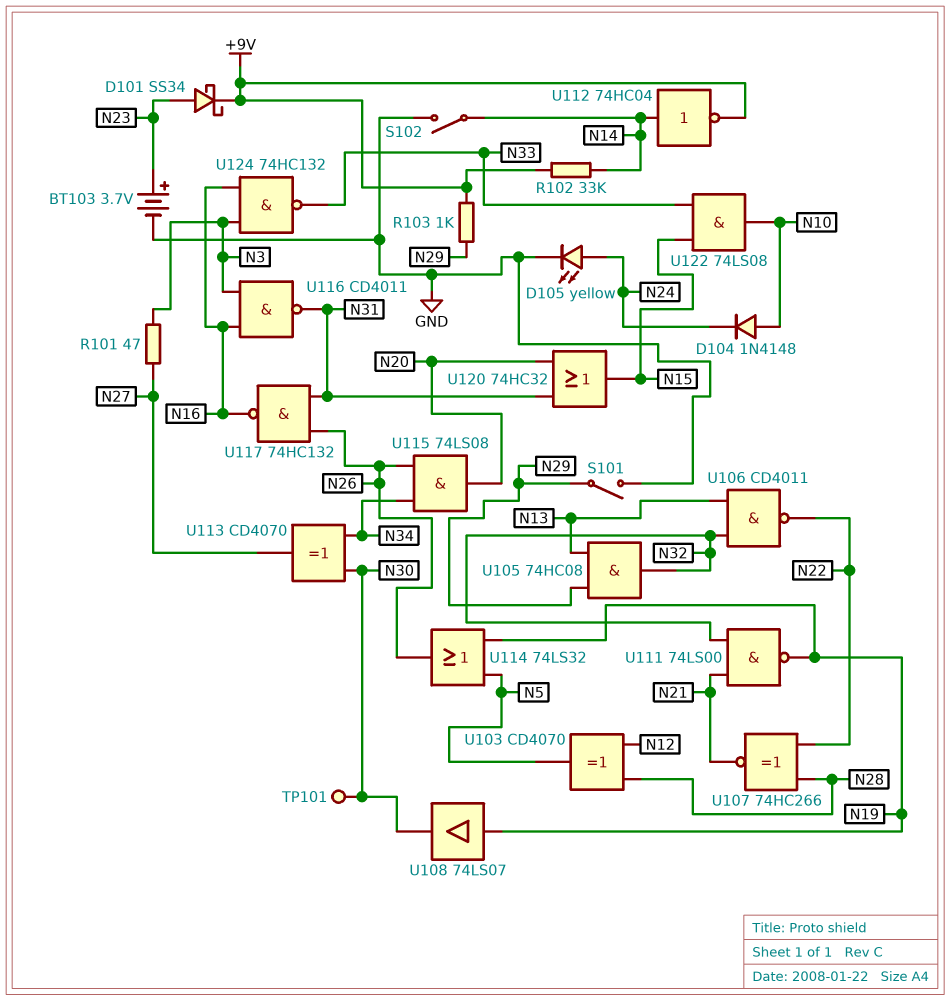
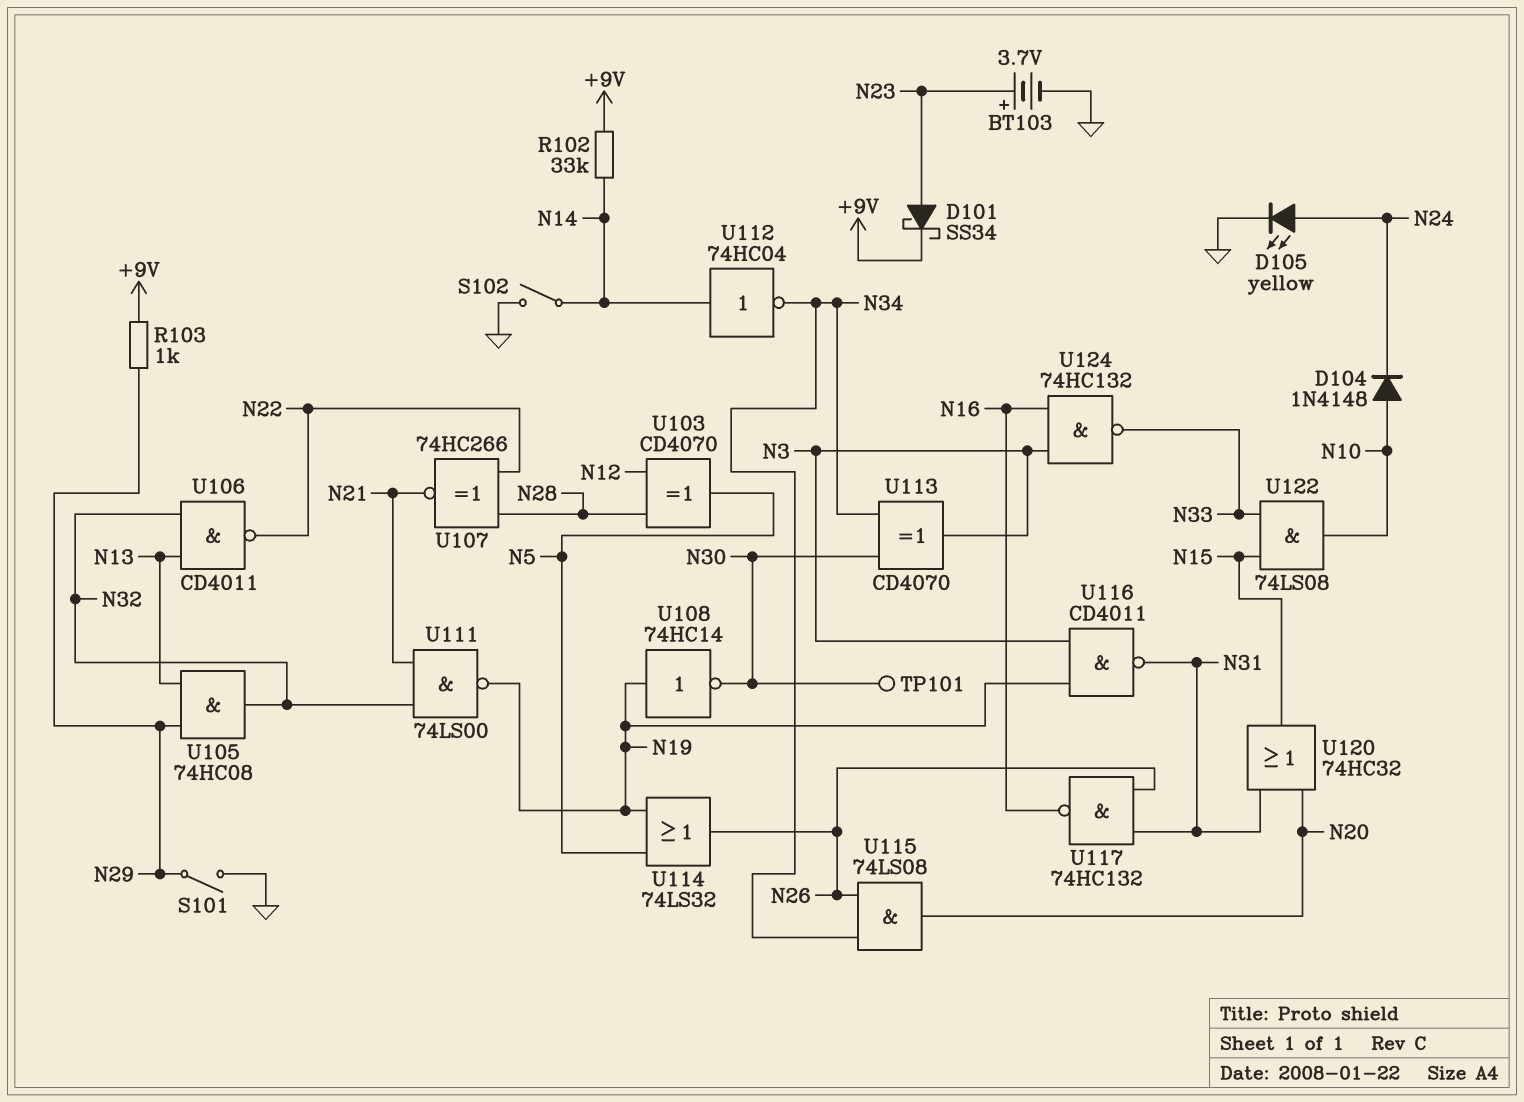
R101: 47 (N3, N27) -> none
U108: buffer 74LS07 (in N19, out N30) -> NOT 74HC14 (in N19, out N30)
U112: NOT 74HC04 (in N14, out +9V) -> NOT 74HC04 (in N14, out N34)
U113: XOR CD4070 (in N30, in N34, out N27) -> XOR CD4070 (in N30, in N34, out N3)
U116: NAND CD4011 (in N3, in N16, out N31) -> NAND CD4011 (in N3, in N19, out N31)

